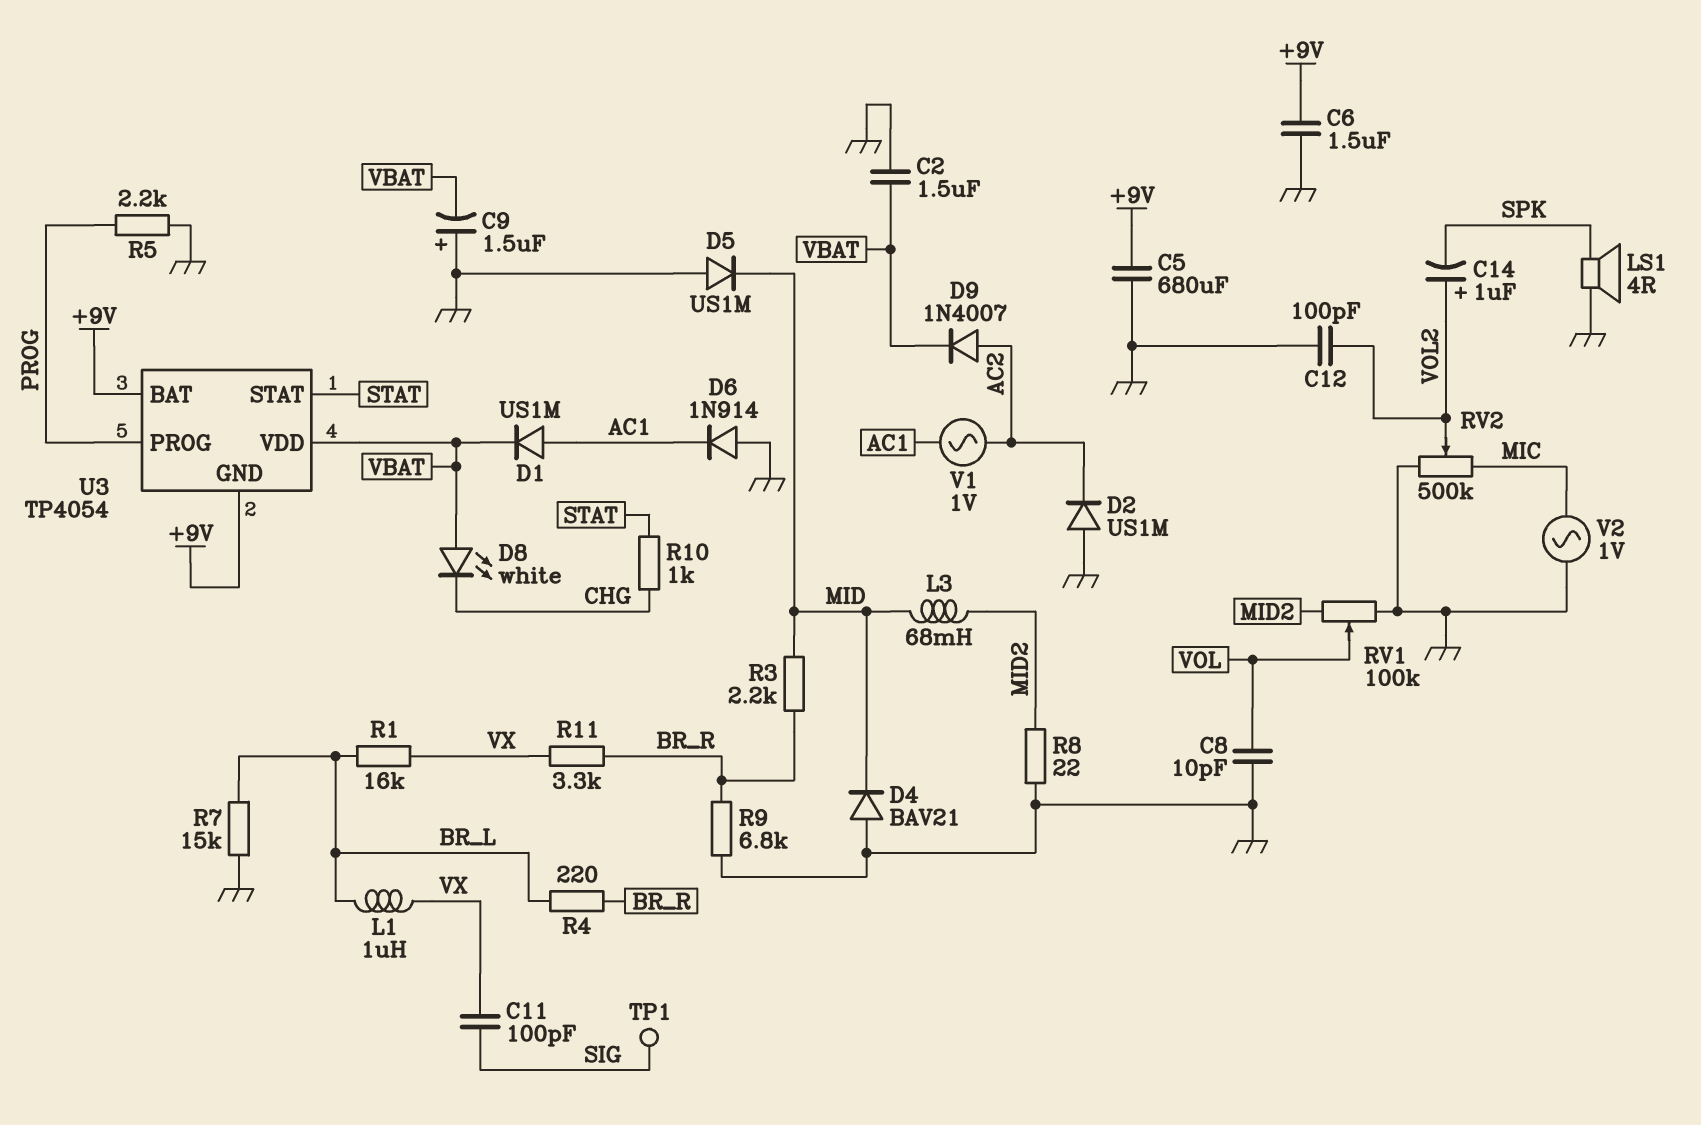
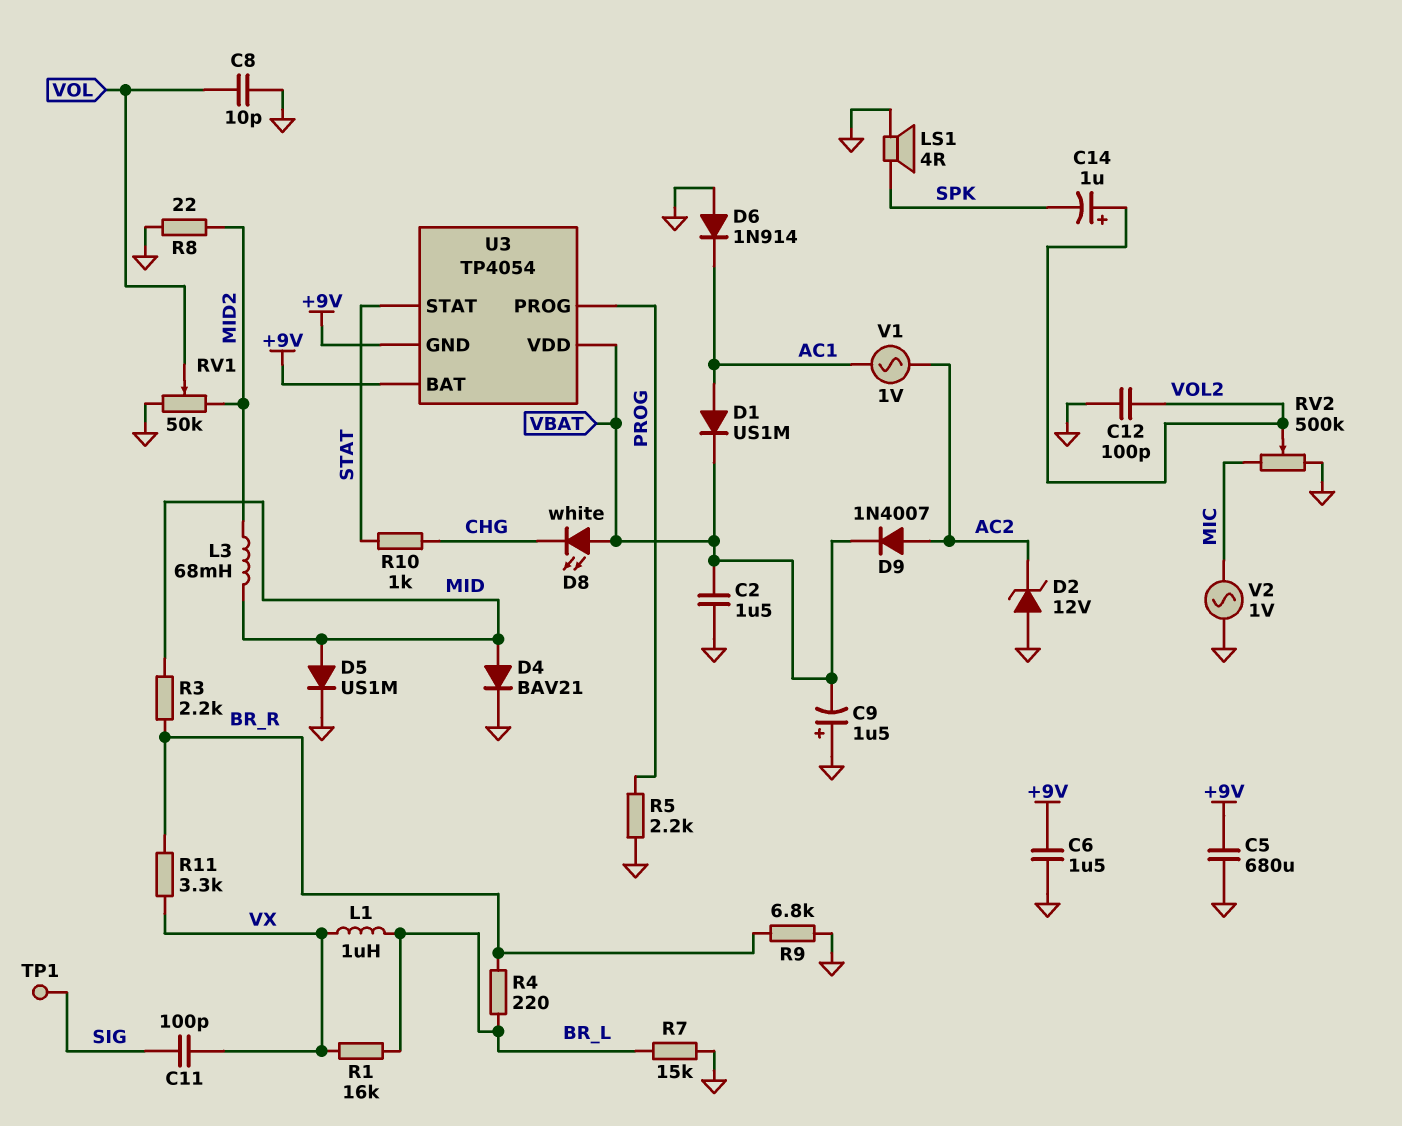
D2: diode US1M (A GND, K AC2) -> zener 12V (A GND, K AC2)
D4: diode BAV21 (A GND, K MID) -> diode BAV21 (A MID, K GND)
D5: diode US1M (A GND, K MID) -> diode US1M (A MID, K GND)
RV1: 100k (GND, MID2, wiper VOL) -> 50k (GND, MID2, wiper VOL)

